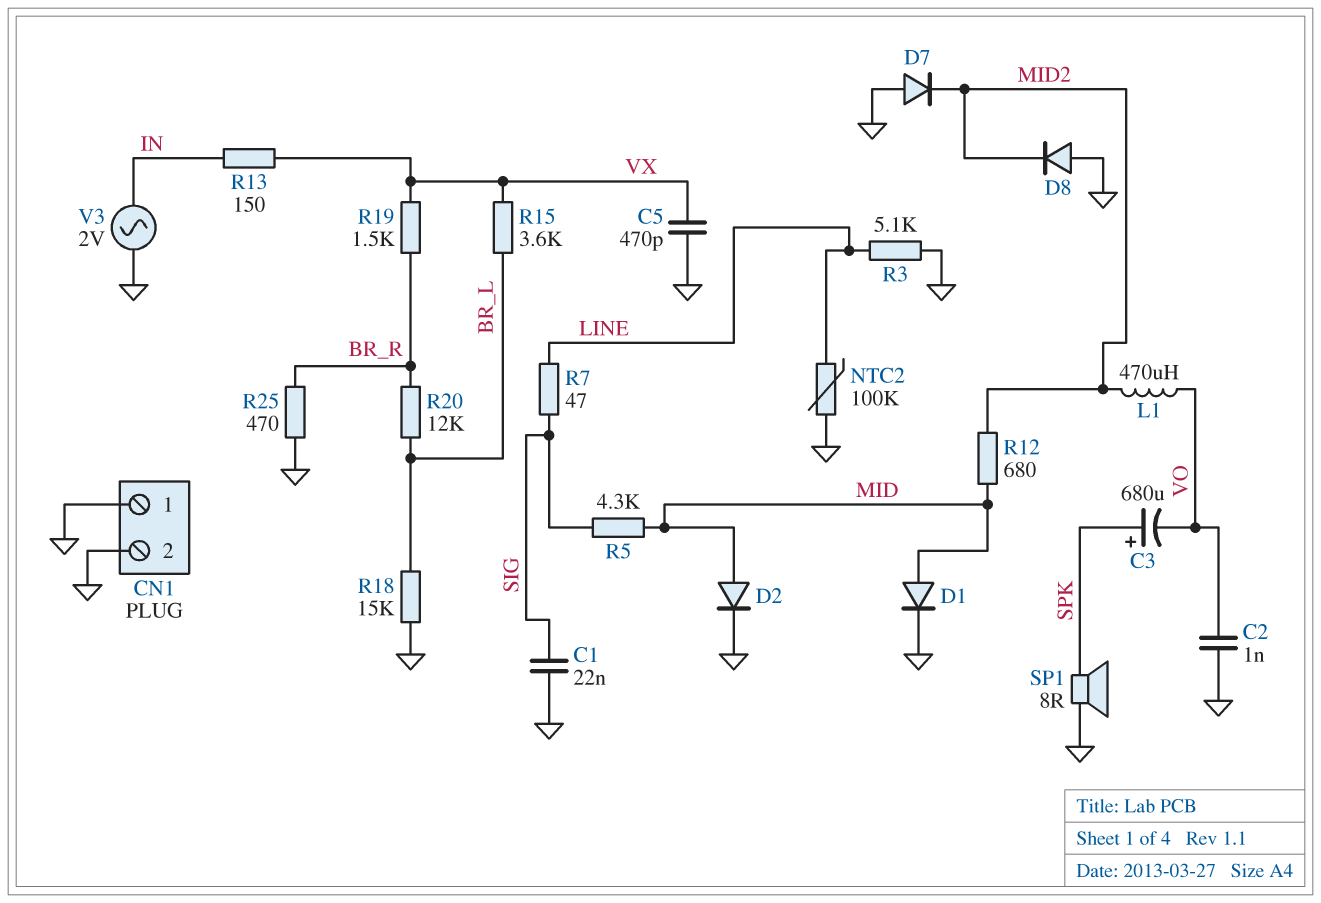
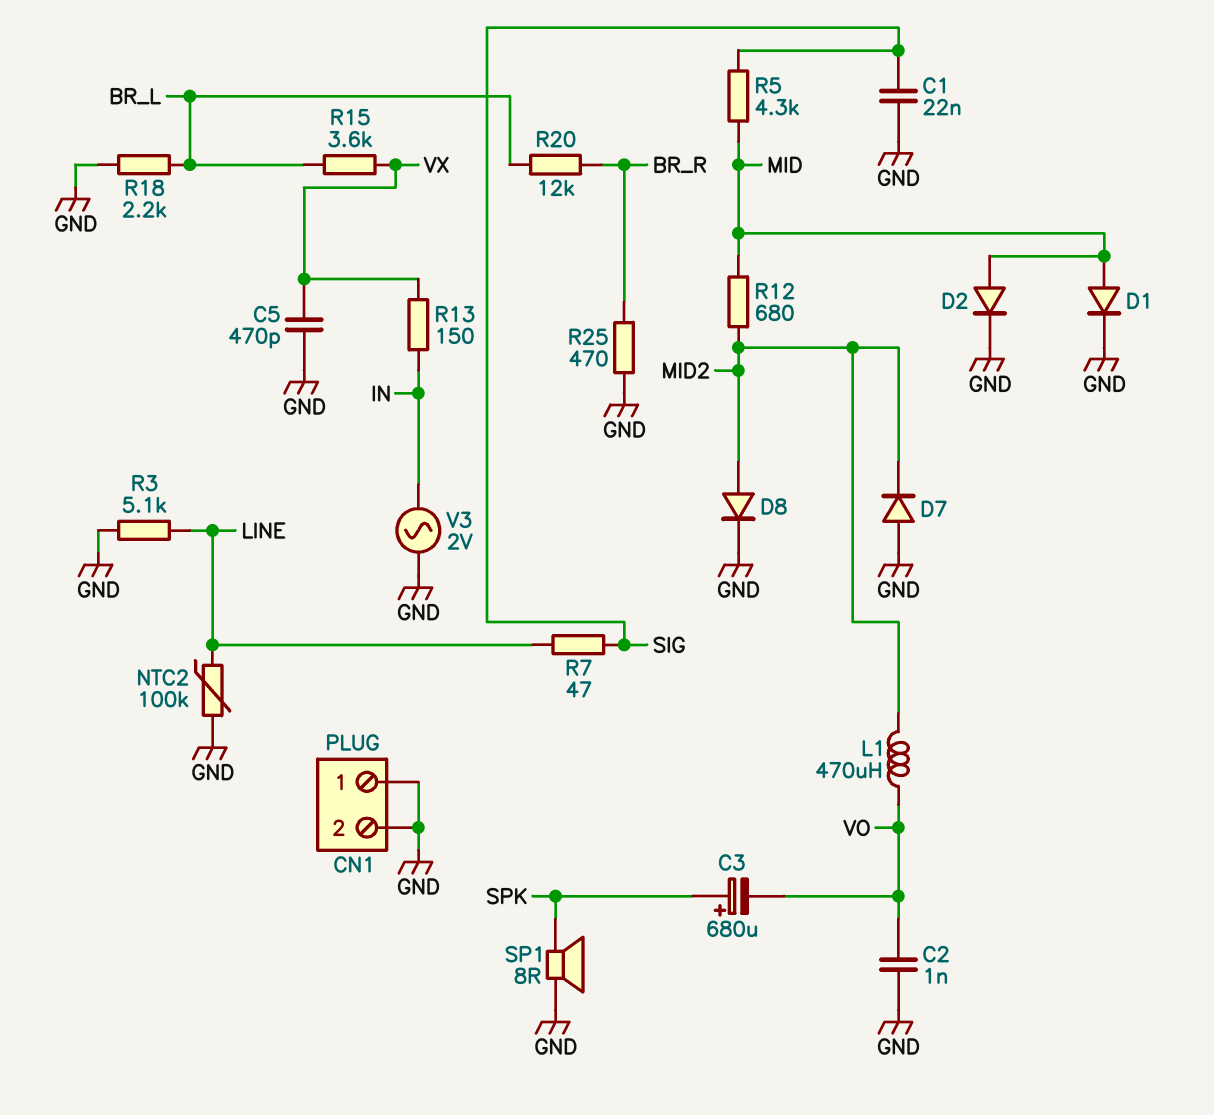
D8: diode (A GND, K MID2) -> diode (A MID2, K GND)
R18: 15k (BR_L, GND) -> 2.2k (BR_L, GND)
R19: 1.5k (BR_R, VX) -> none

